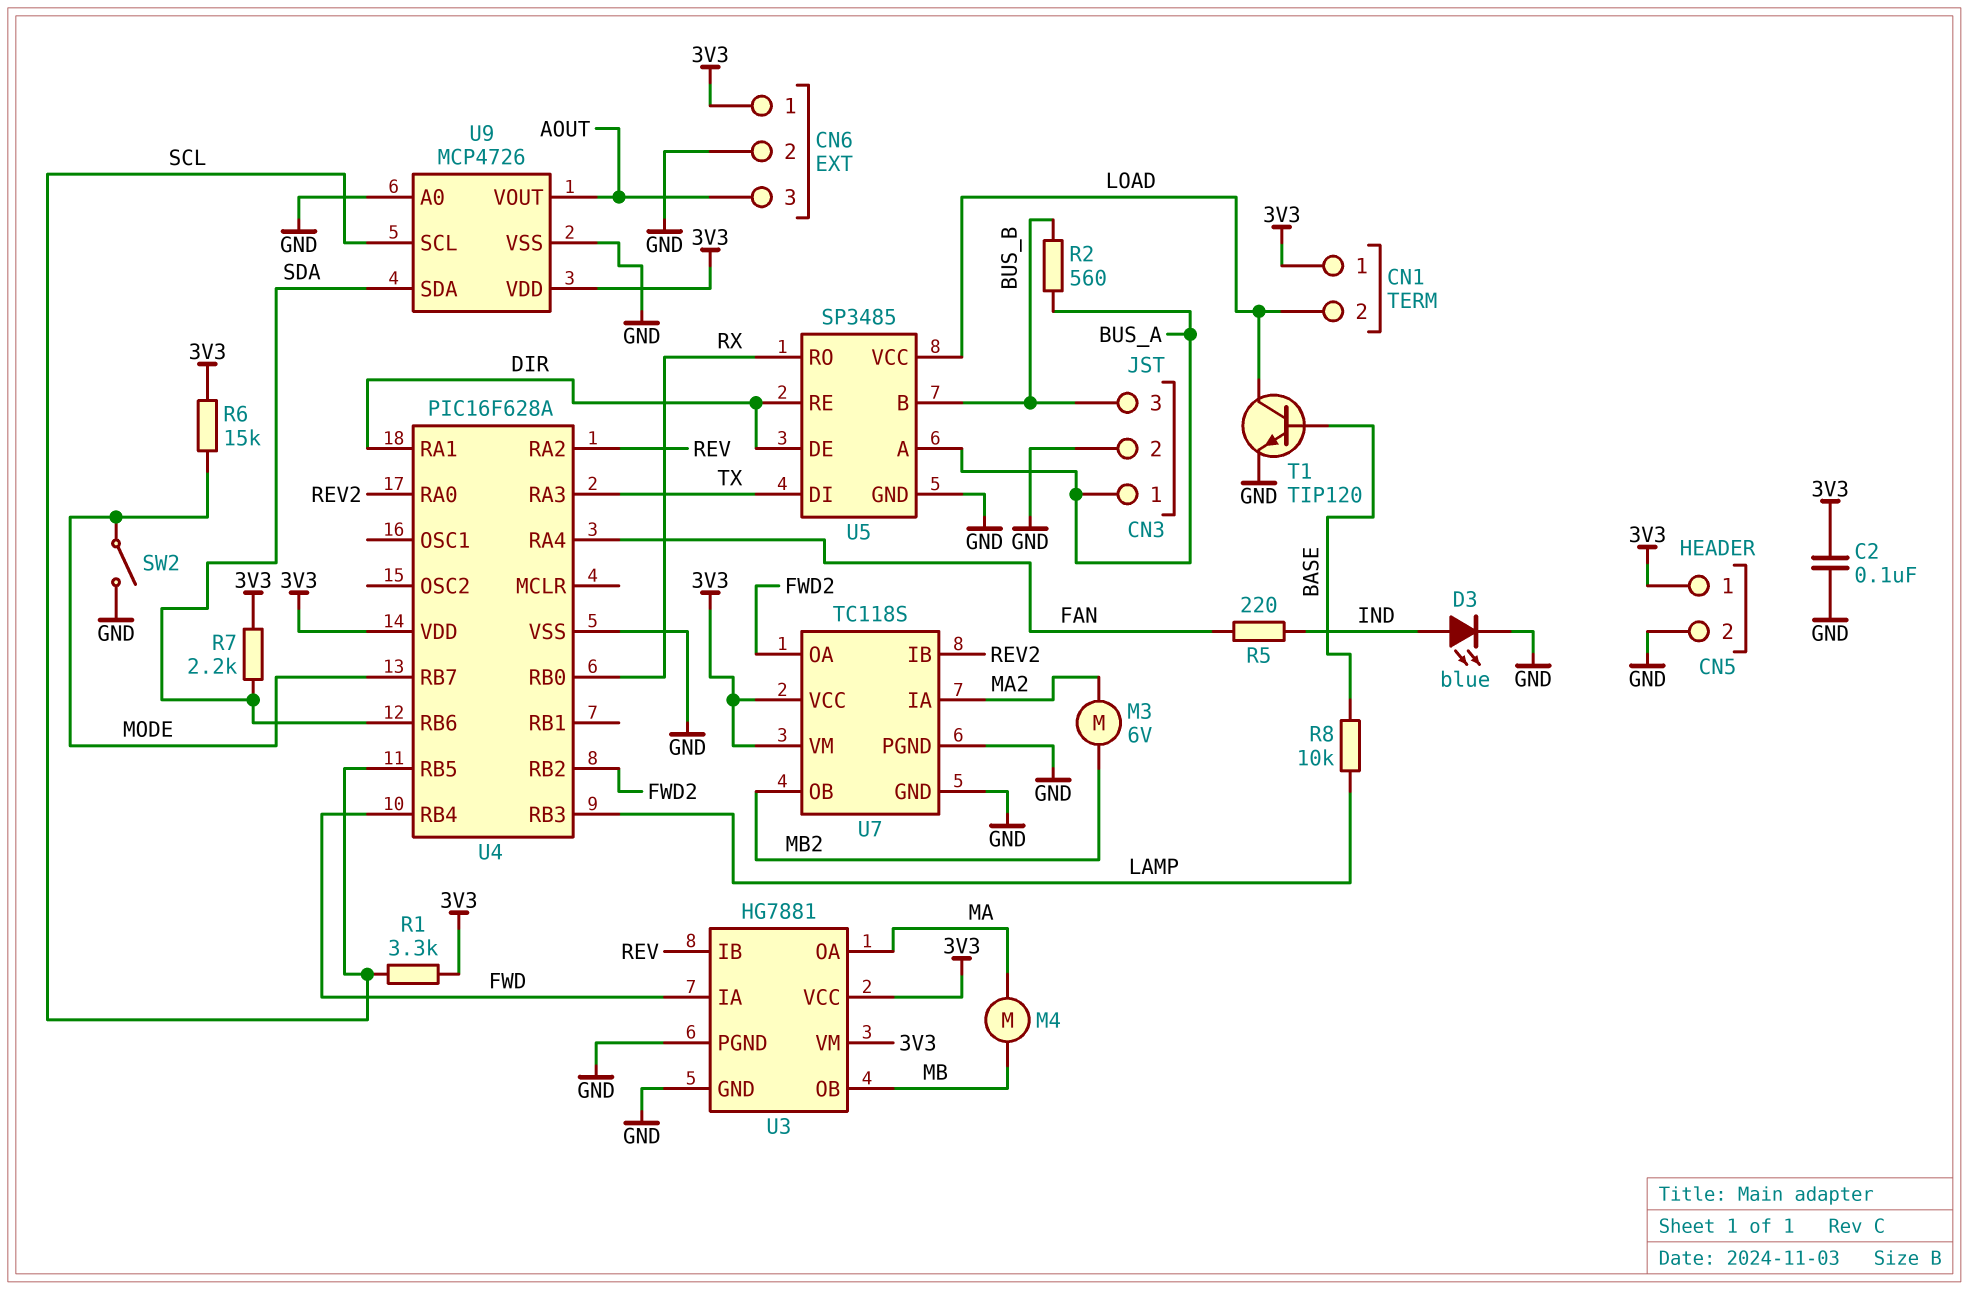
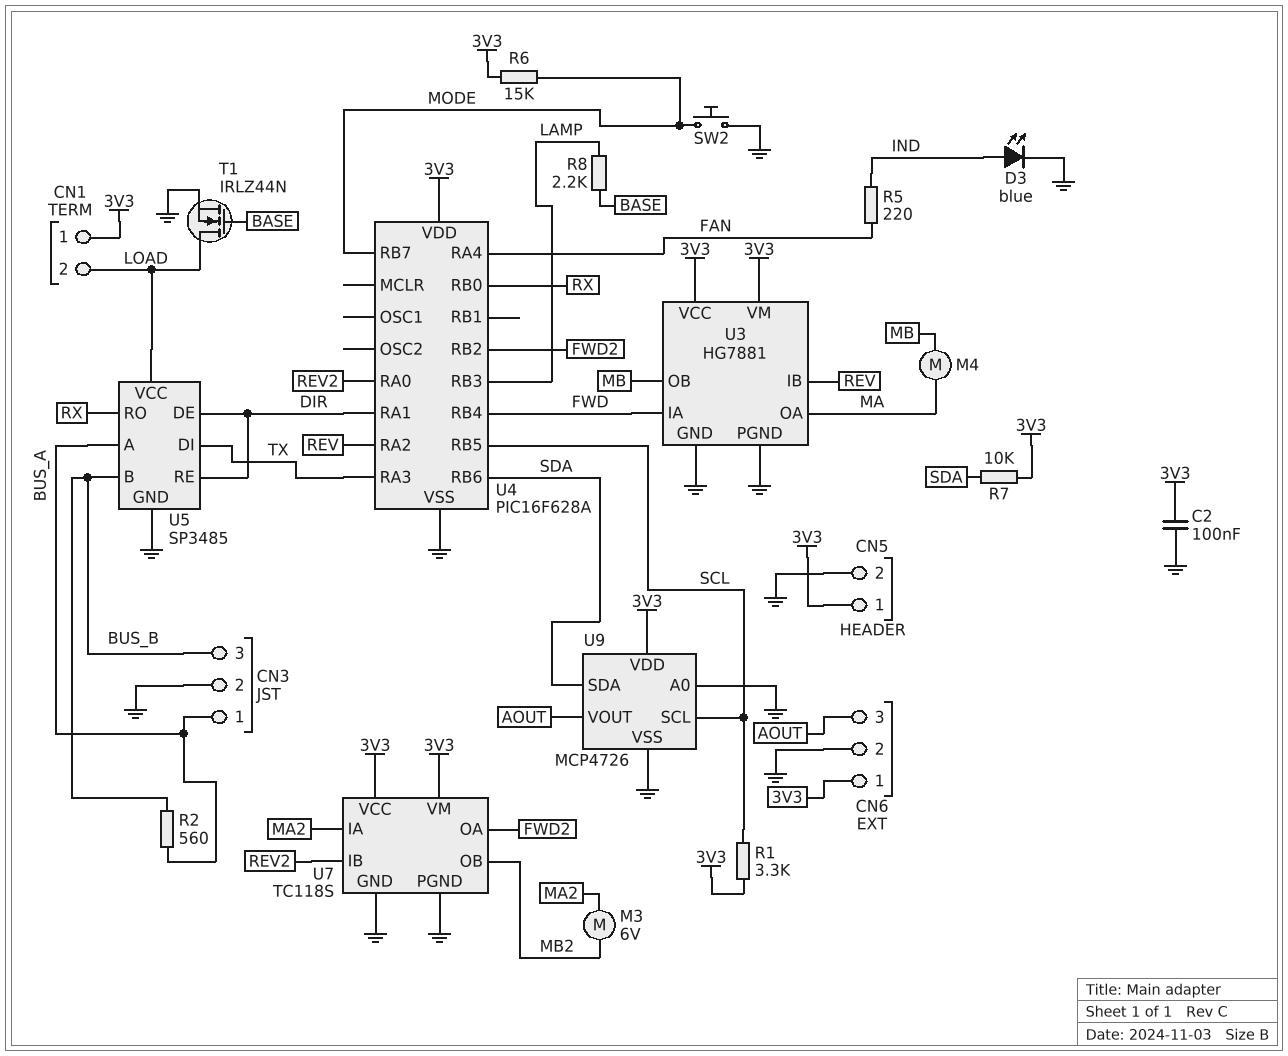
R7: 2.2k (3V3, SDA) -> 10k (3V3, SDA)
R8: 10k (BASE, LAMP) -> 2.2k (BASE, LAMP)
SW2: switch (GND, MODE) -> button (GND, MODE)
T1: NPN TIP120 (B BASE, C LOAD, E GND) -> NMOS IRLZ44N (G BASE, D LOAD, S GND)

